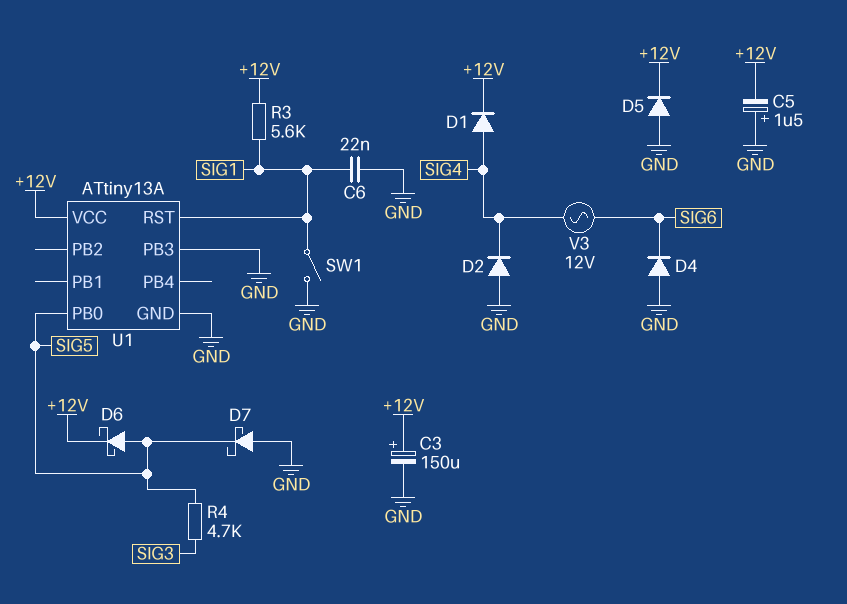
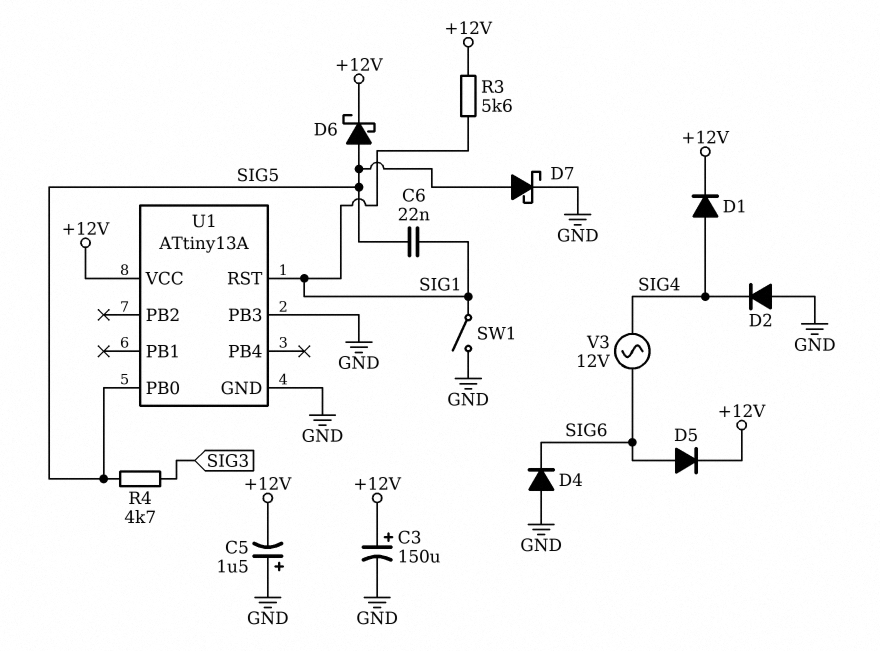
C6: 22nF (GND, SIG1) -> 22nF (SIG1, SIG5)
D5: diode (A GND, K +12V) -> diode (A SIG6, K +12V)
D7: schottky (A GND, K SIG5) -> schottky (A SIG5, K GND)

